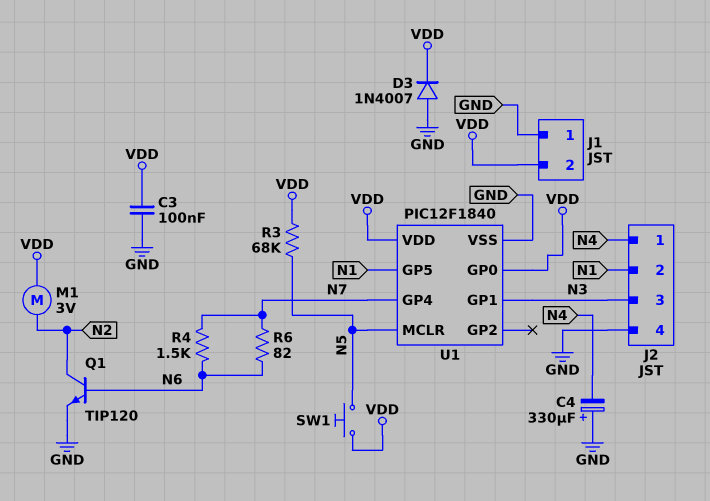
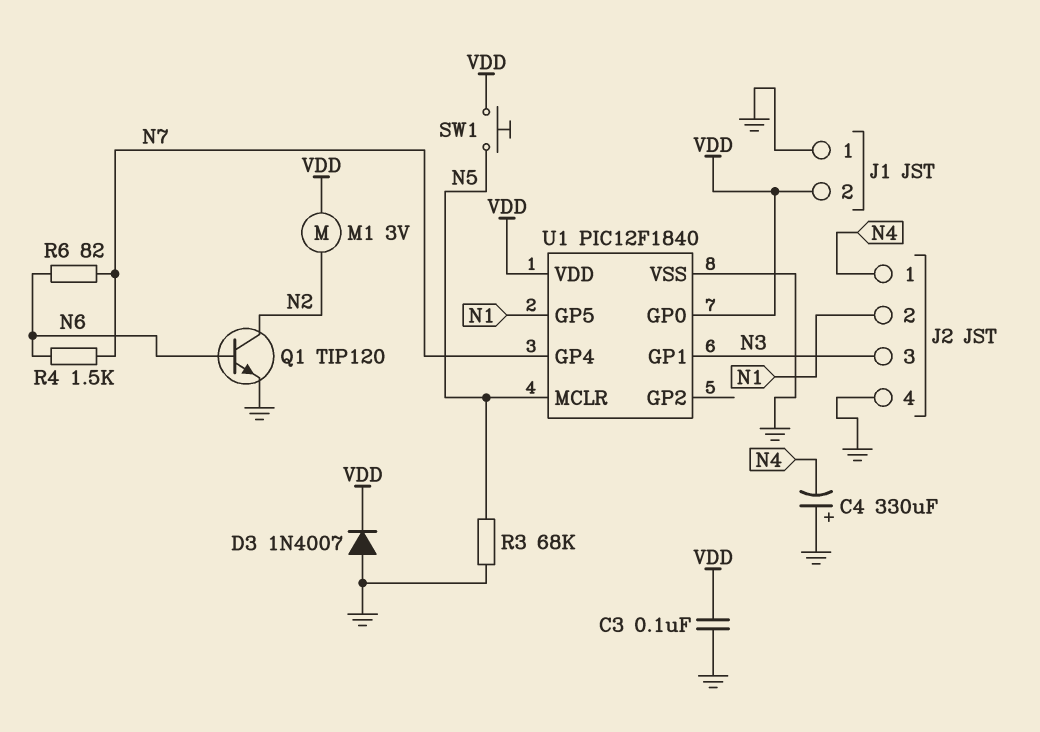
R3: 68k (N5, VDD) -> 68k (GND, N5)

